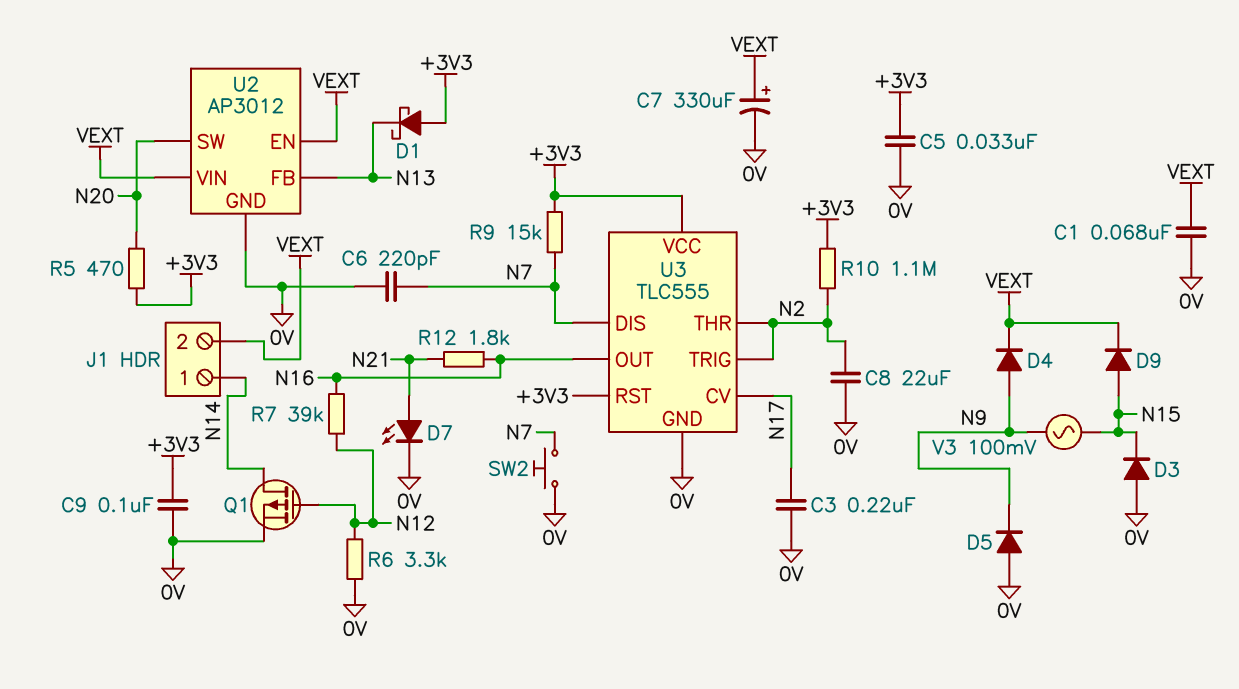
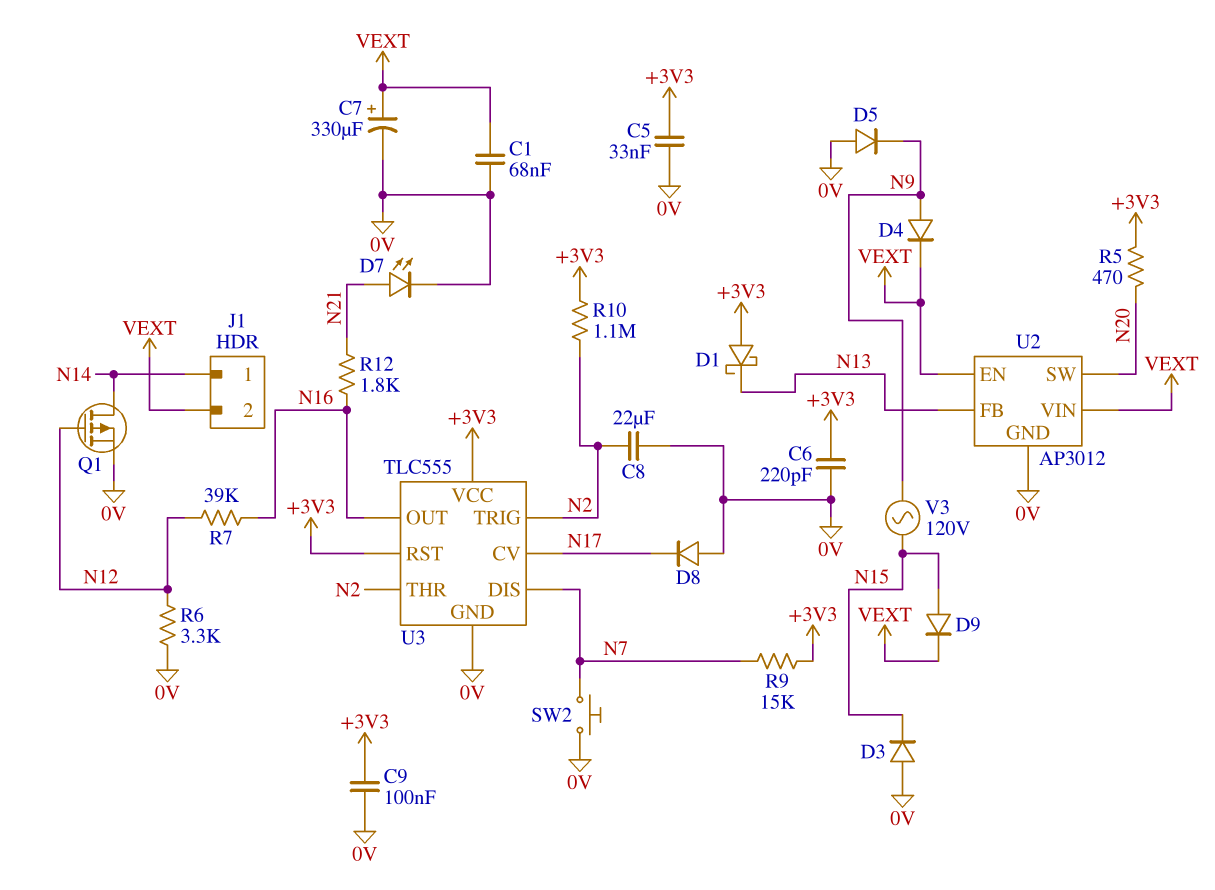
C3: 220nF (0V, N17) -> none
C6: 220pF (0V, N7) -> 220pF (+3V3, 0V)
D8: none -> diode (A 0V, K N17)
V3: AC 100mV (N9, N15) -> AC 120V (N9, N15)

